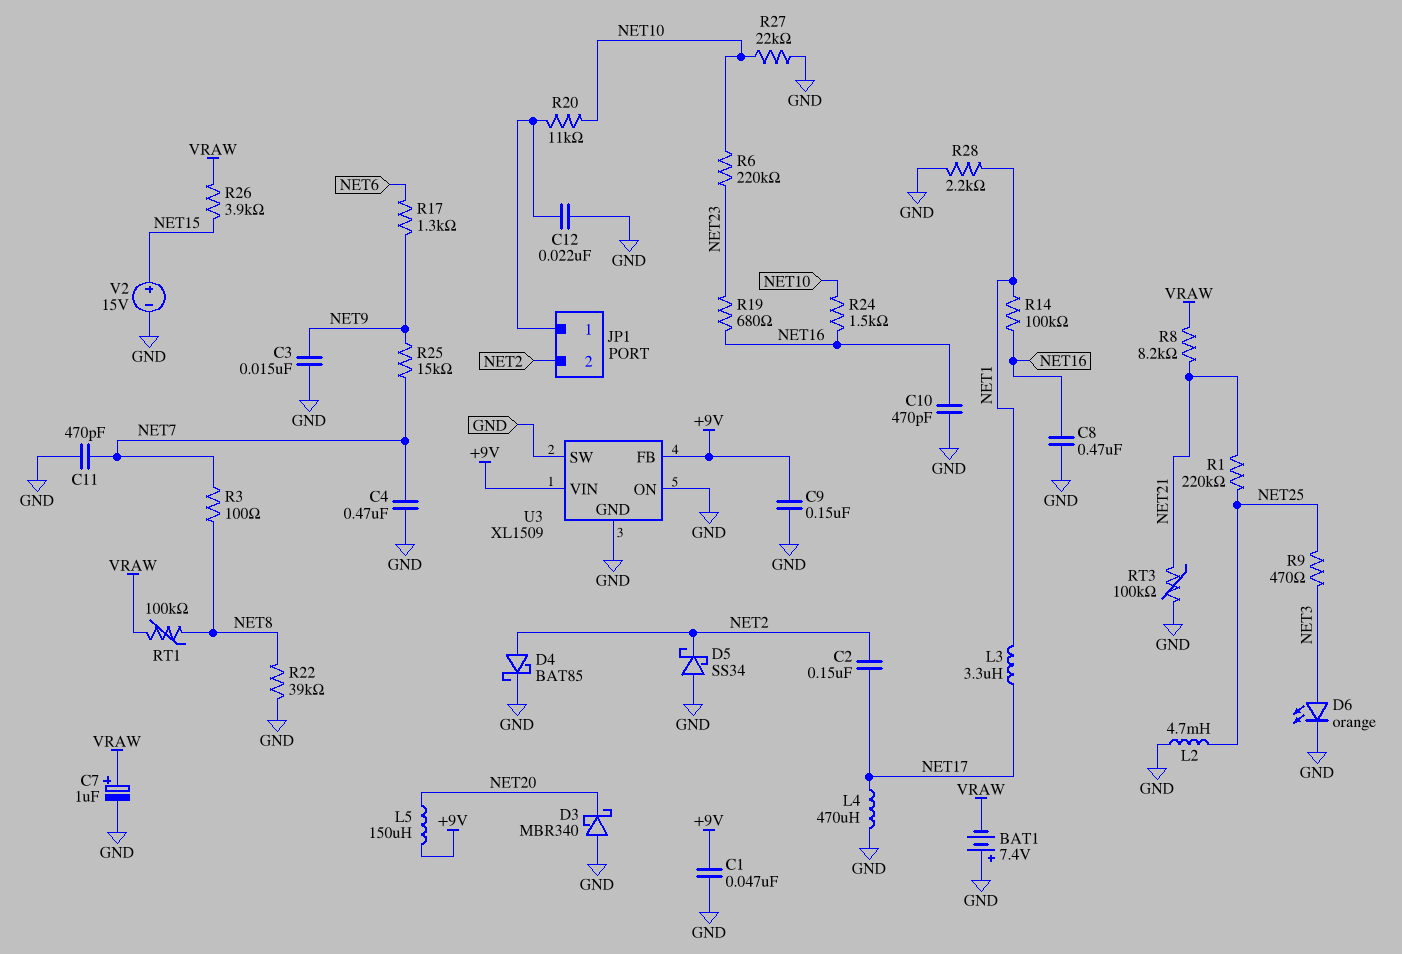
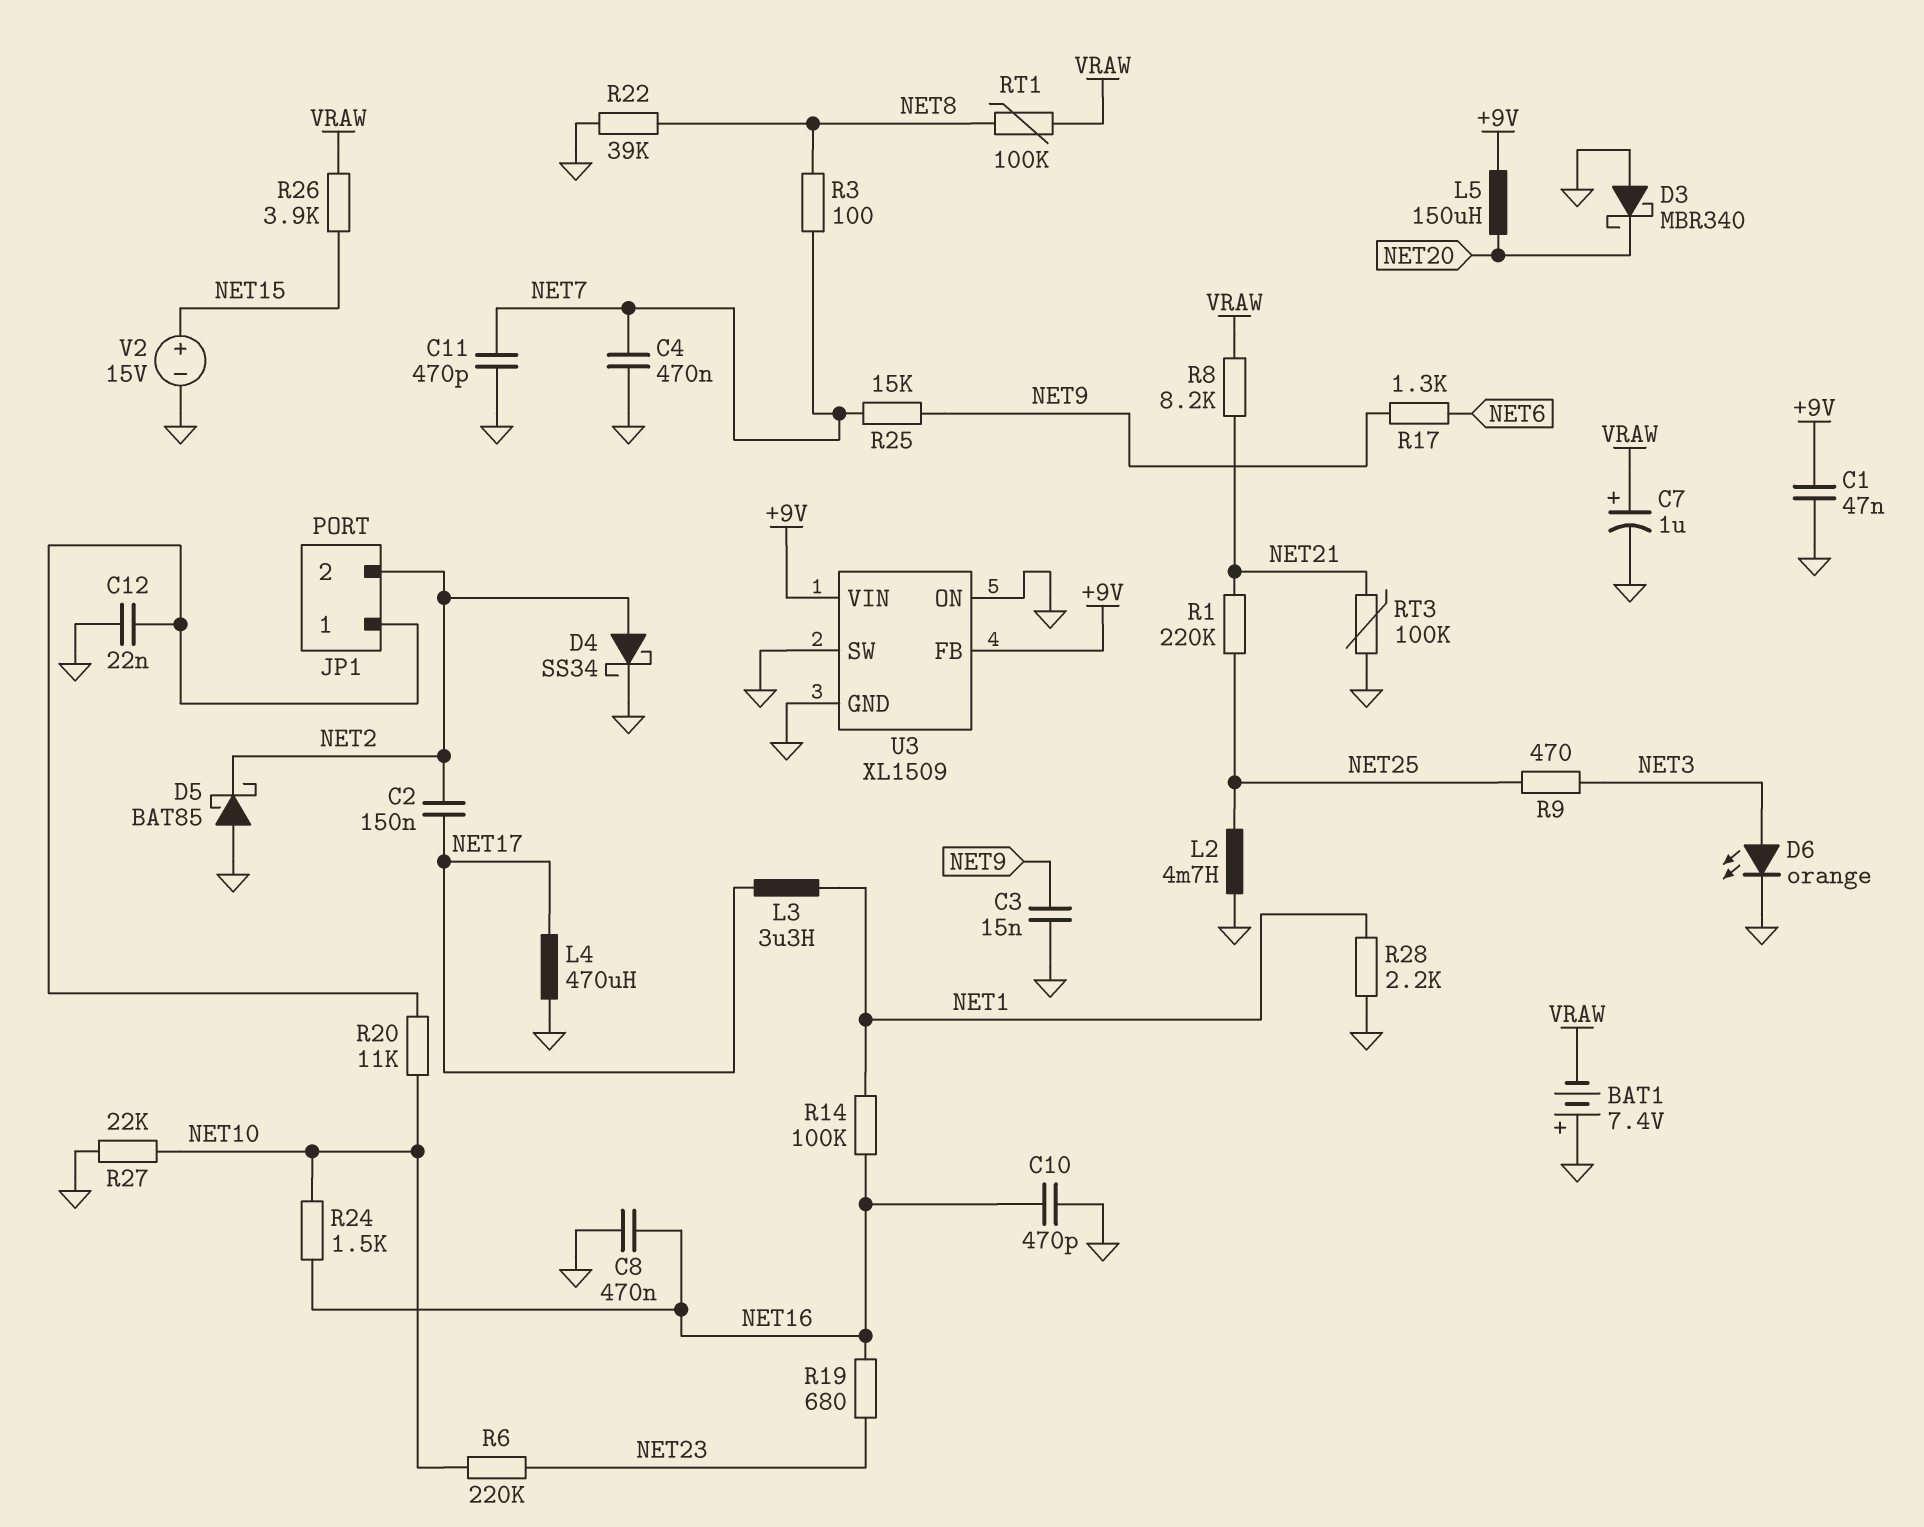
C9: 150nF (+9V, GND) -> none
D4: schottky BAT85 (A NET2, K GND) -> schottky SS34 (A NET2, K GND)
D5: schottky SS34 (A GND, K NET2) -> schottky BAT85 (A GND, K NET2)

